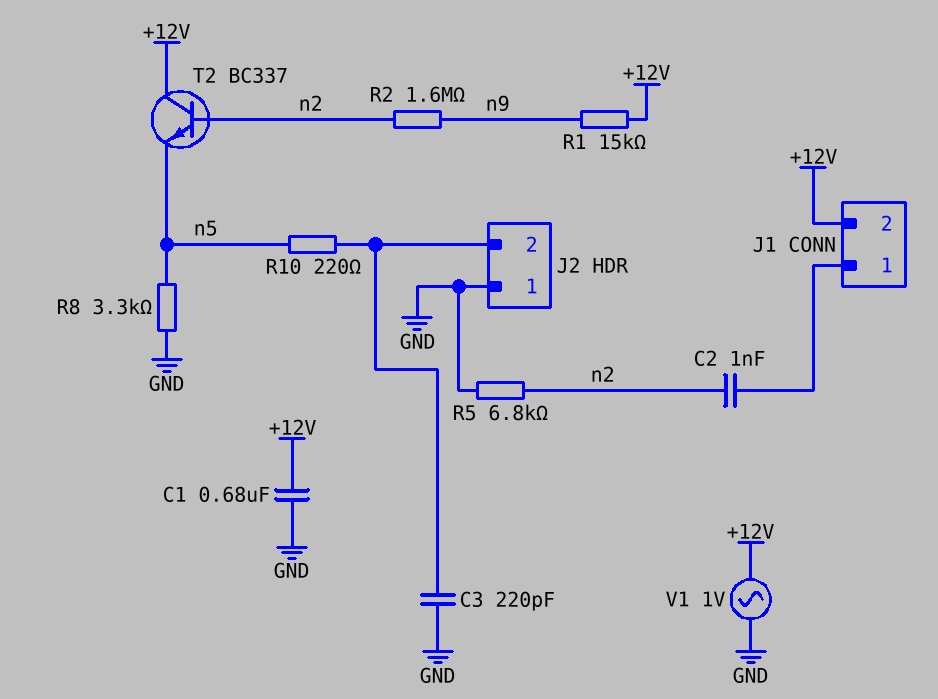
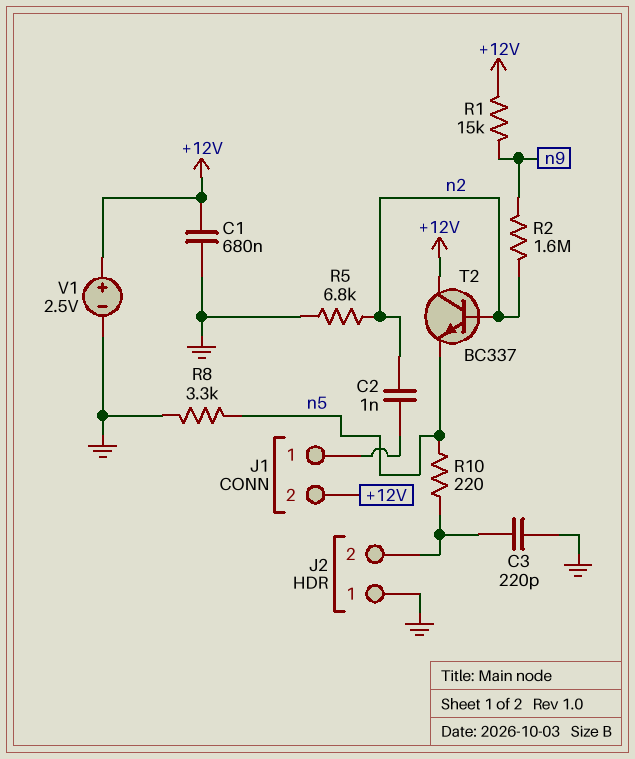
V1: AC 1V (+12V, GND) -> 2.5V (plus +12V, minus GND)

